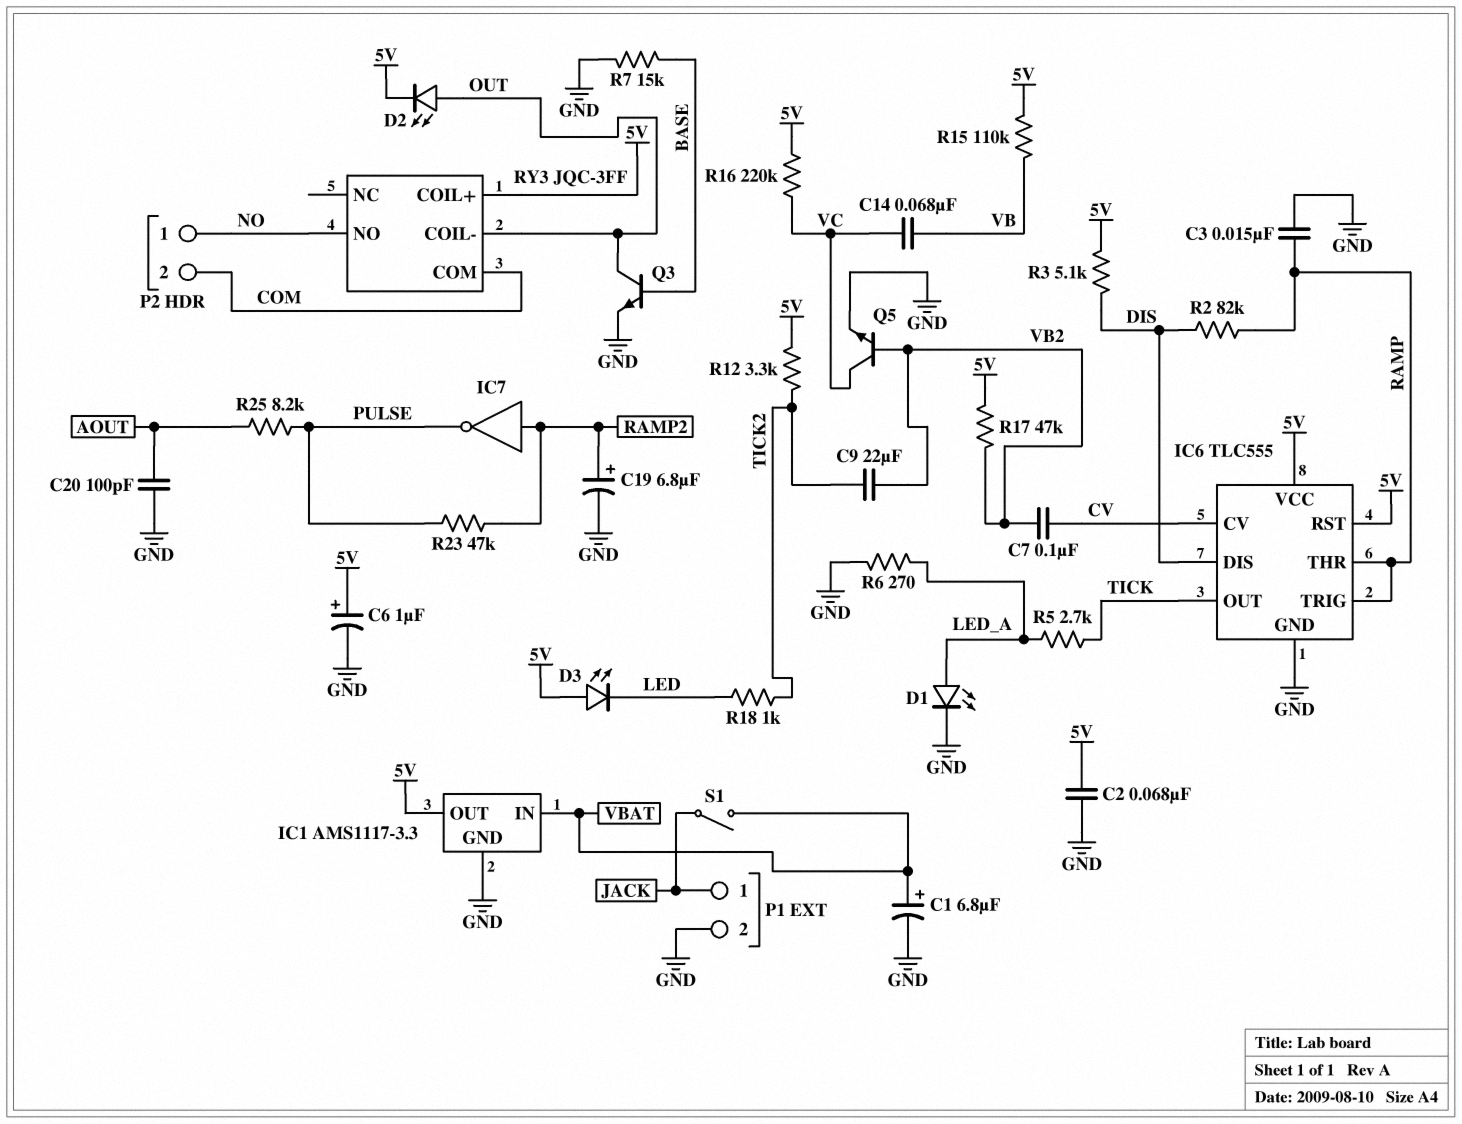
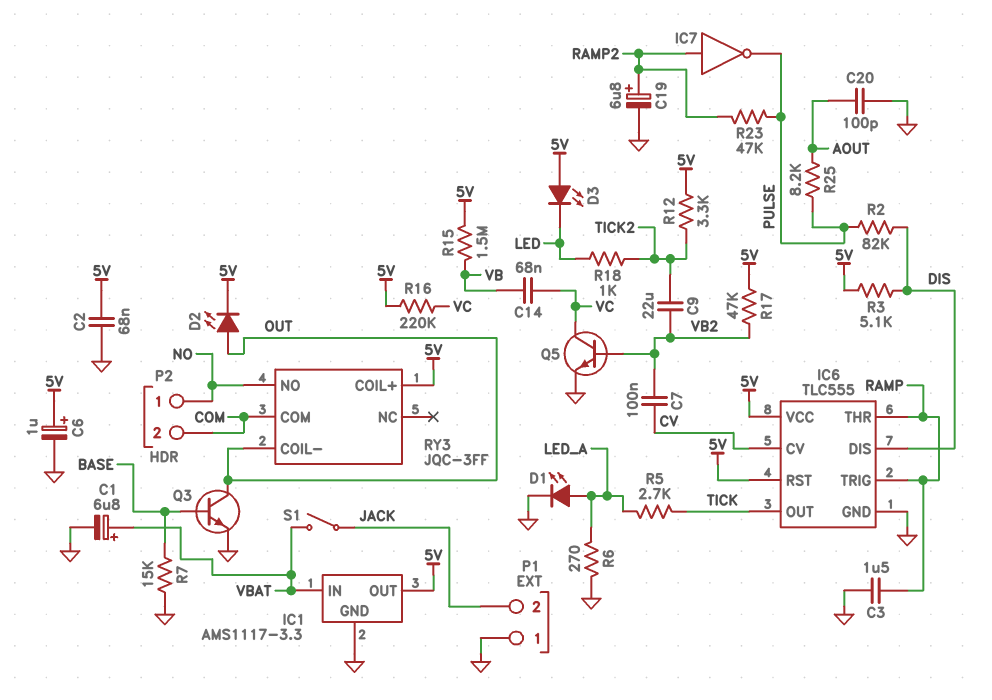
C3: 15nF (GND, RAMP) -> 1.5uF (GND, RAMP)
P1 pin 1: JACK -> GND
P1 pin 2: GND -> JACK
R2: 82k (DIS, RAMP) -> 82k (DIS, PULSE)
R15: 110k (5V, VB) -> 1.5M (5V, VB)

